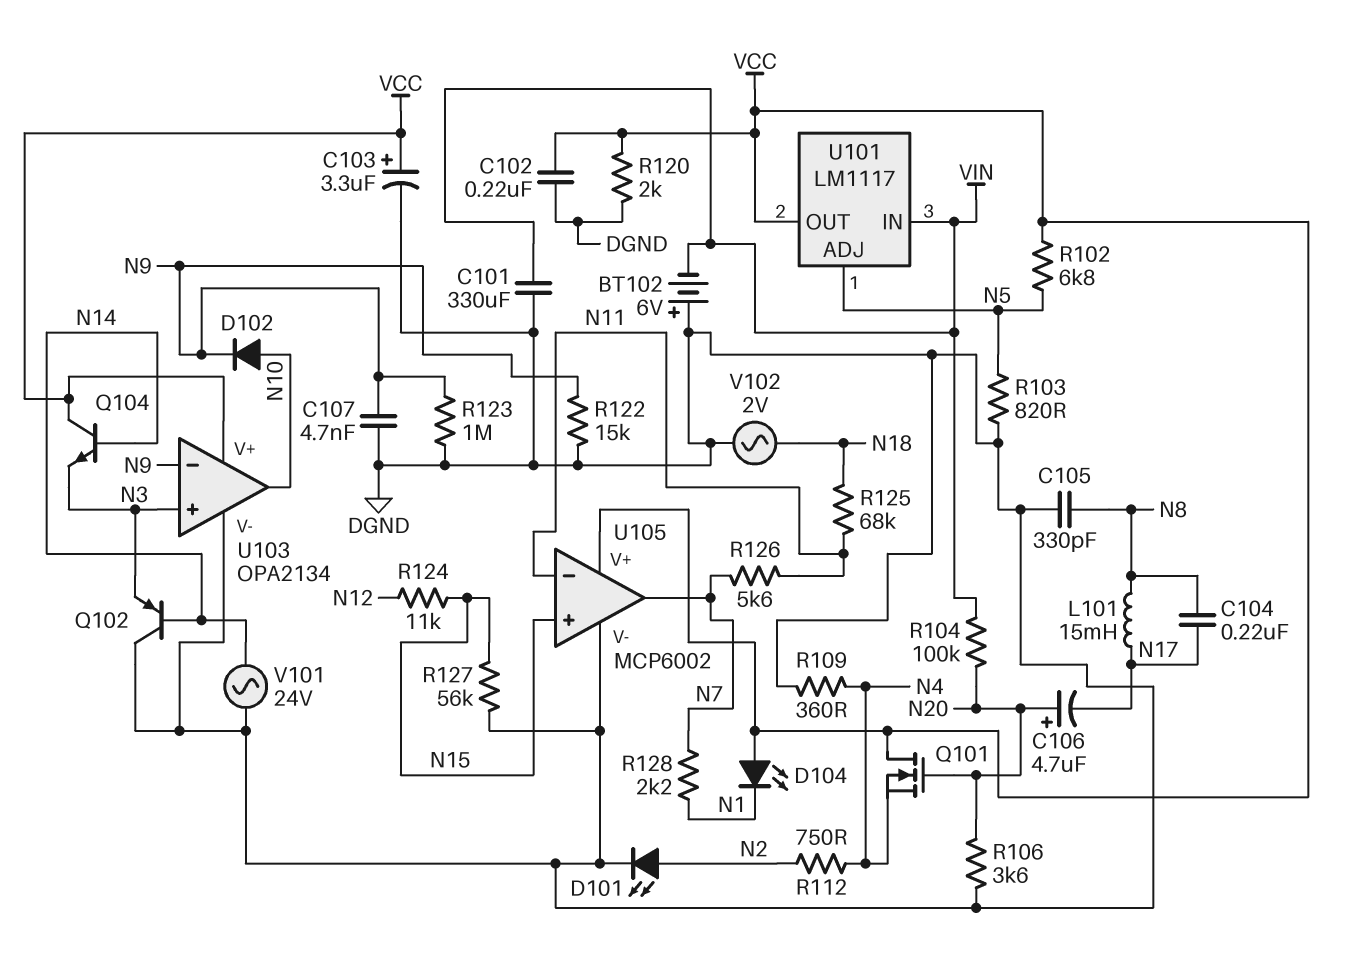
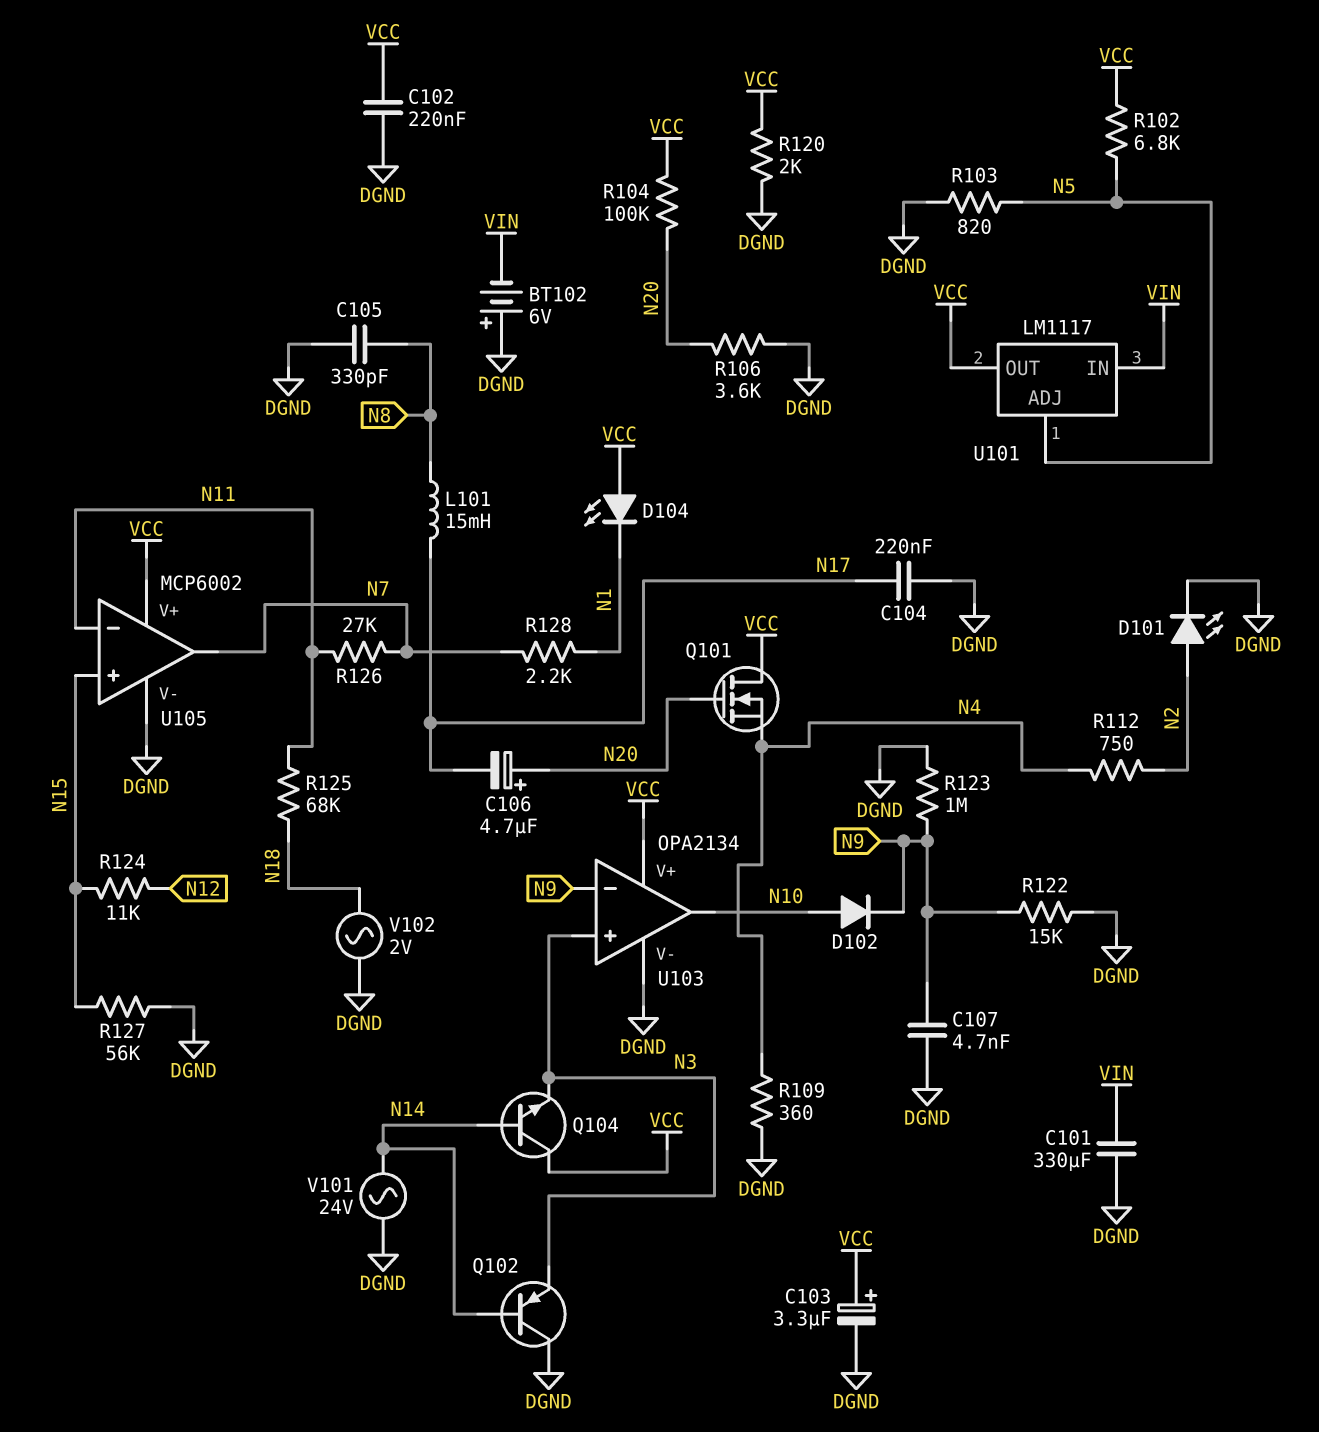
C104: 220nF (N8, N17) -> 220nF (DGND, N17)
R104: 100k (N20, VIN) -> 100k (N20, VCC)
R126: 5.6k (N7, N11) -> 27k (N7, N11)

